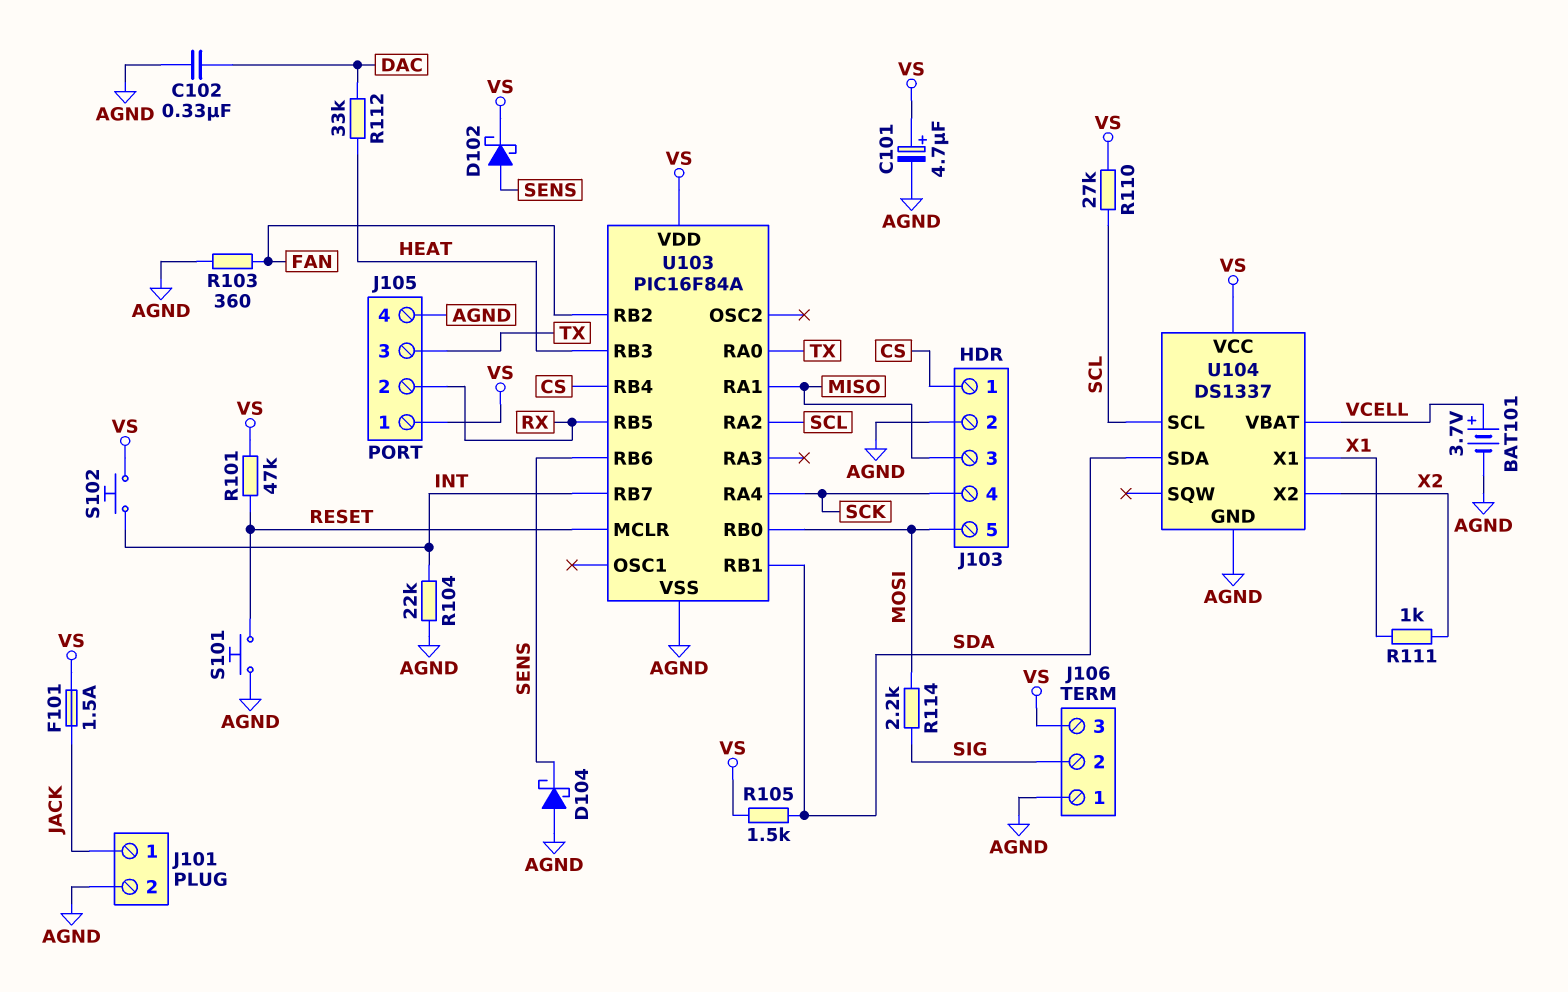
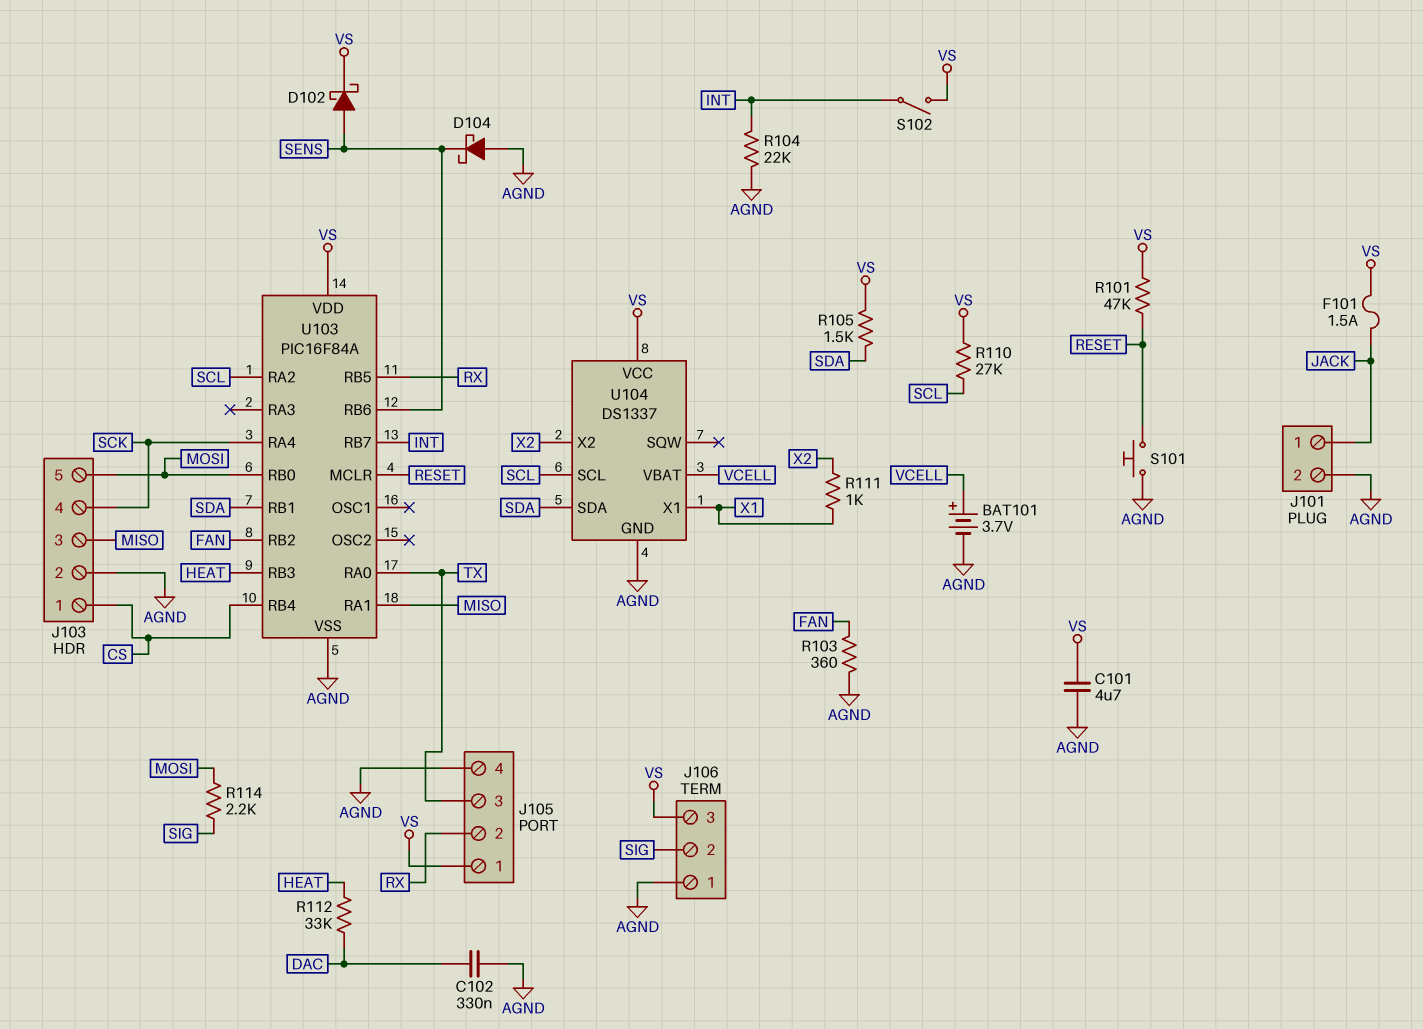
C101: 4.7uF (plus VS, minus AGND) -> 4.7uF (AGND, VS)
S102: button (INT, VS) -> switch (INT, VS)

